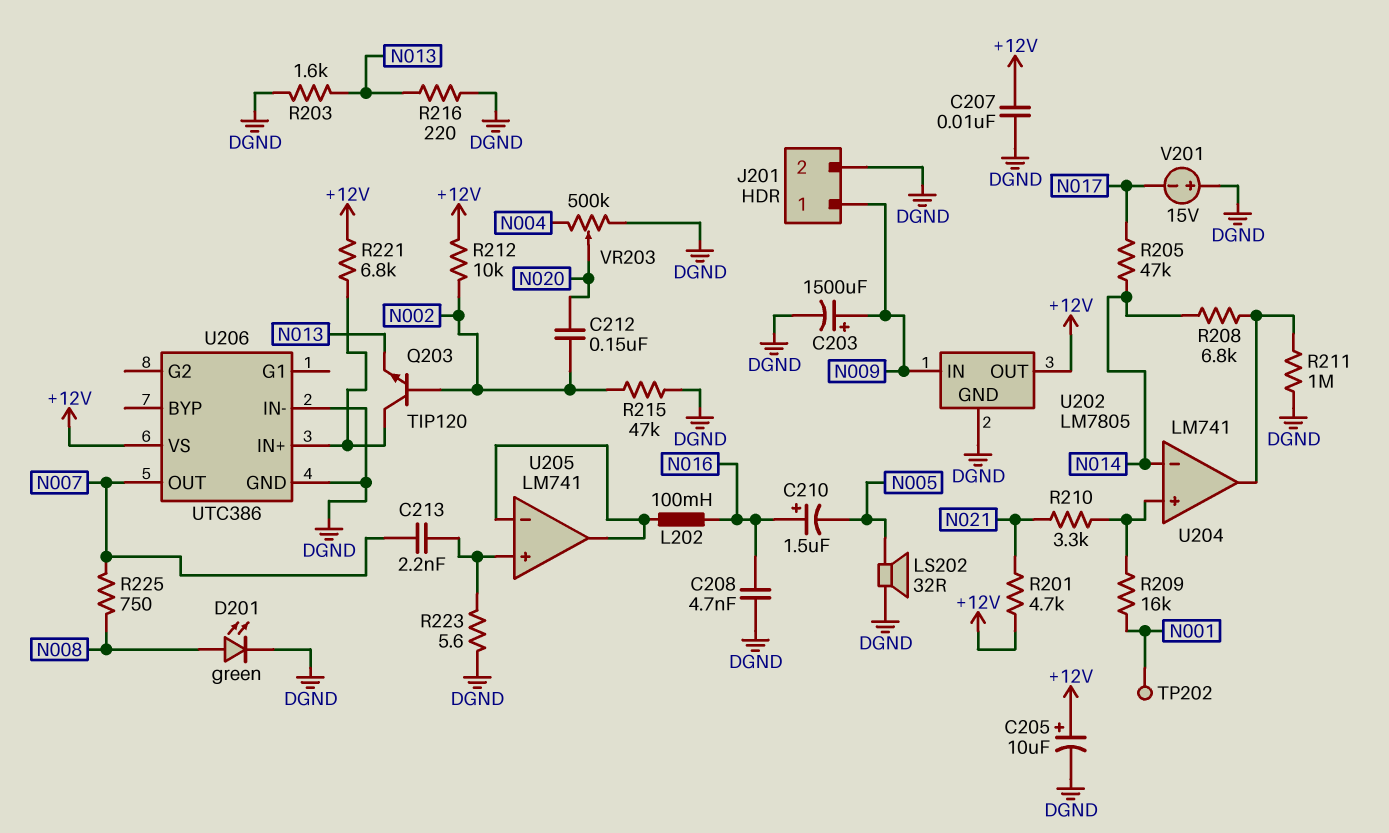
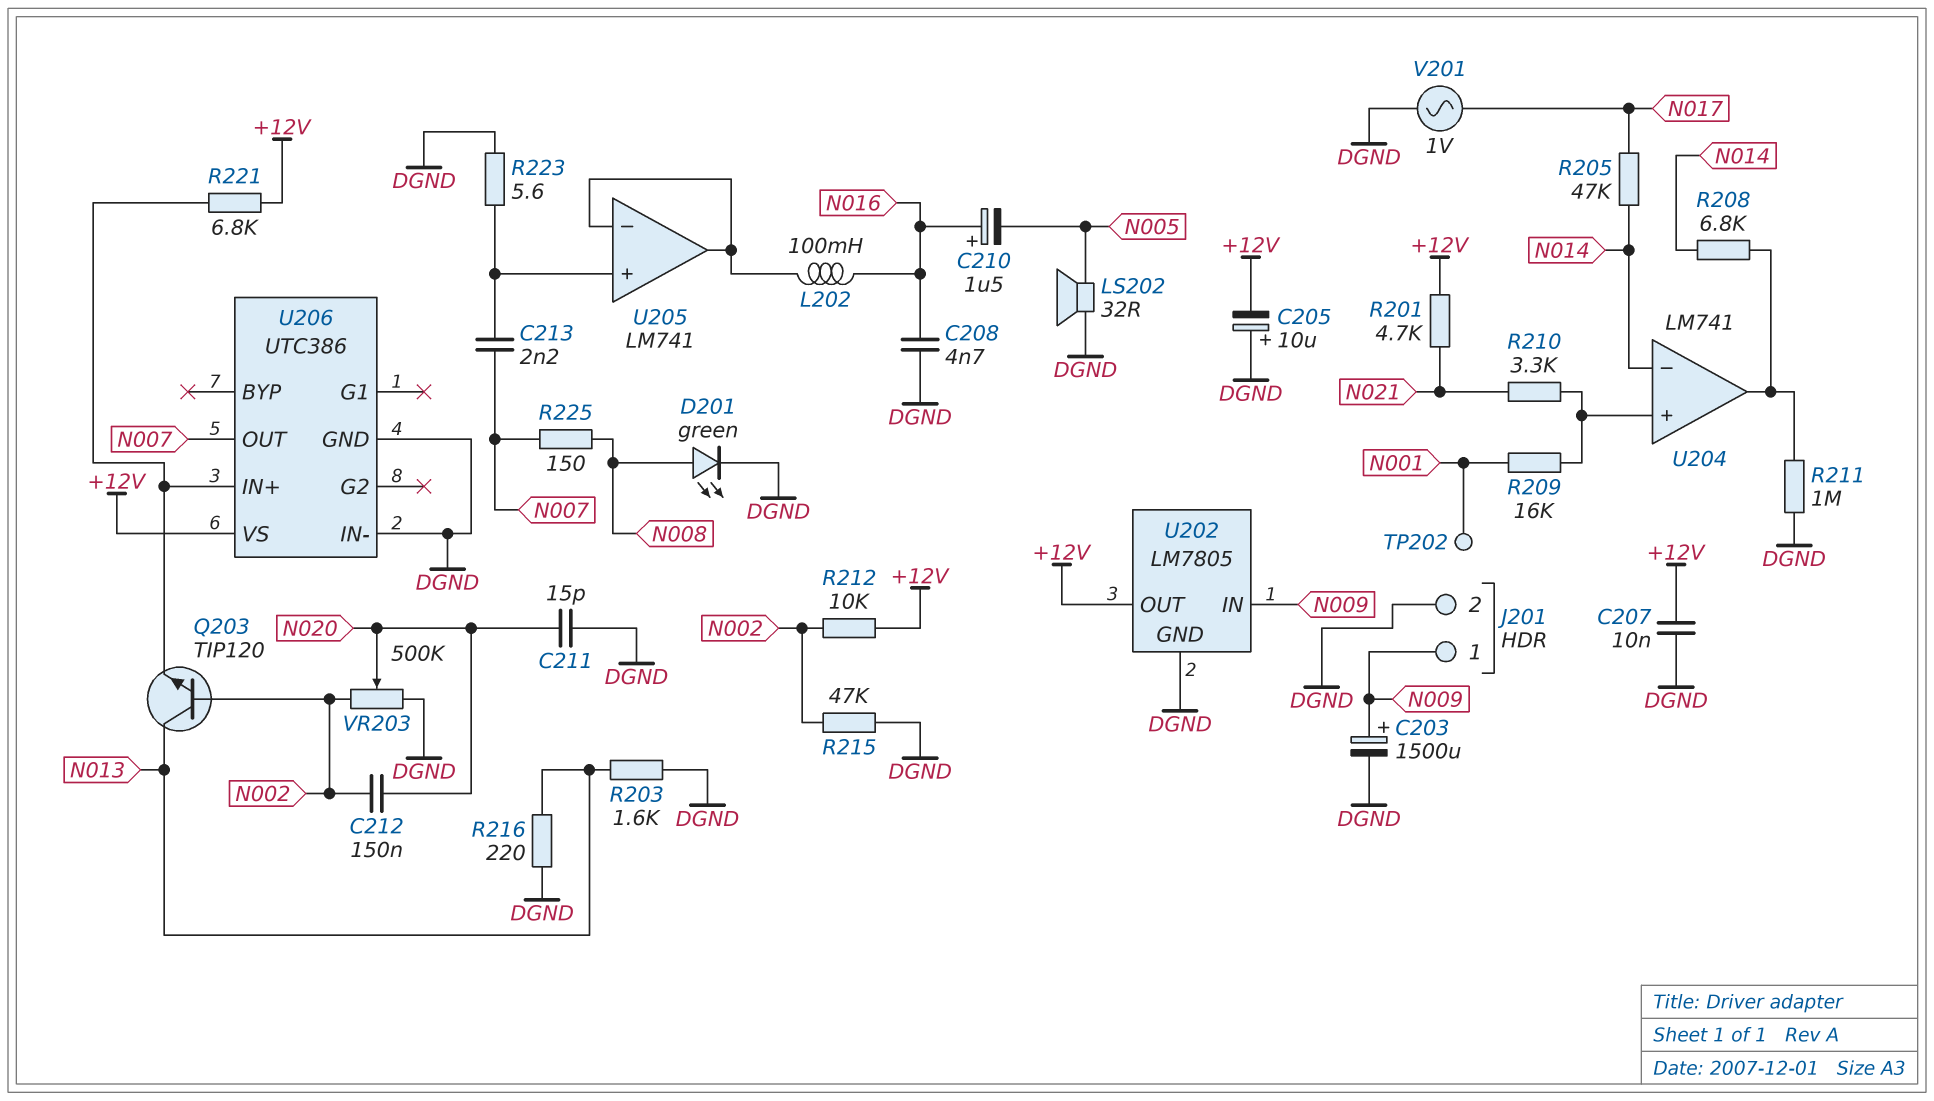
C205: 10uF (plus +12V, minus DGND) -> 10uF (plus DGND, minus +12V)
C211: none -> 15pF (DGND, N020)
Q203: NPN TIP120 (B N002, C U206/IN+, E N013) -> NPN TIP120 (B N002, C N013, E U206/IN+)
R225: 750 (N007, N008) -> 150 (N007, N008)
V201: 15V (plus DGND, minus N017) -> AC 1V (DGND, N017)
VR203: 500k (DGND, N004, wiper N020) -> 500k (DGND, N002, wiper N020)

